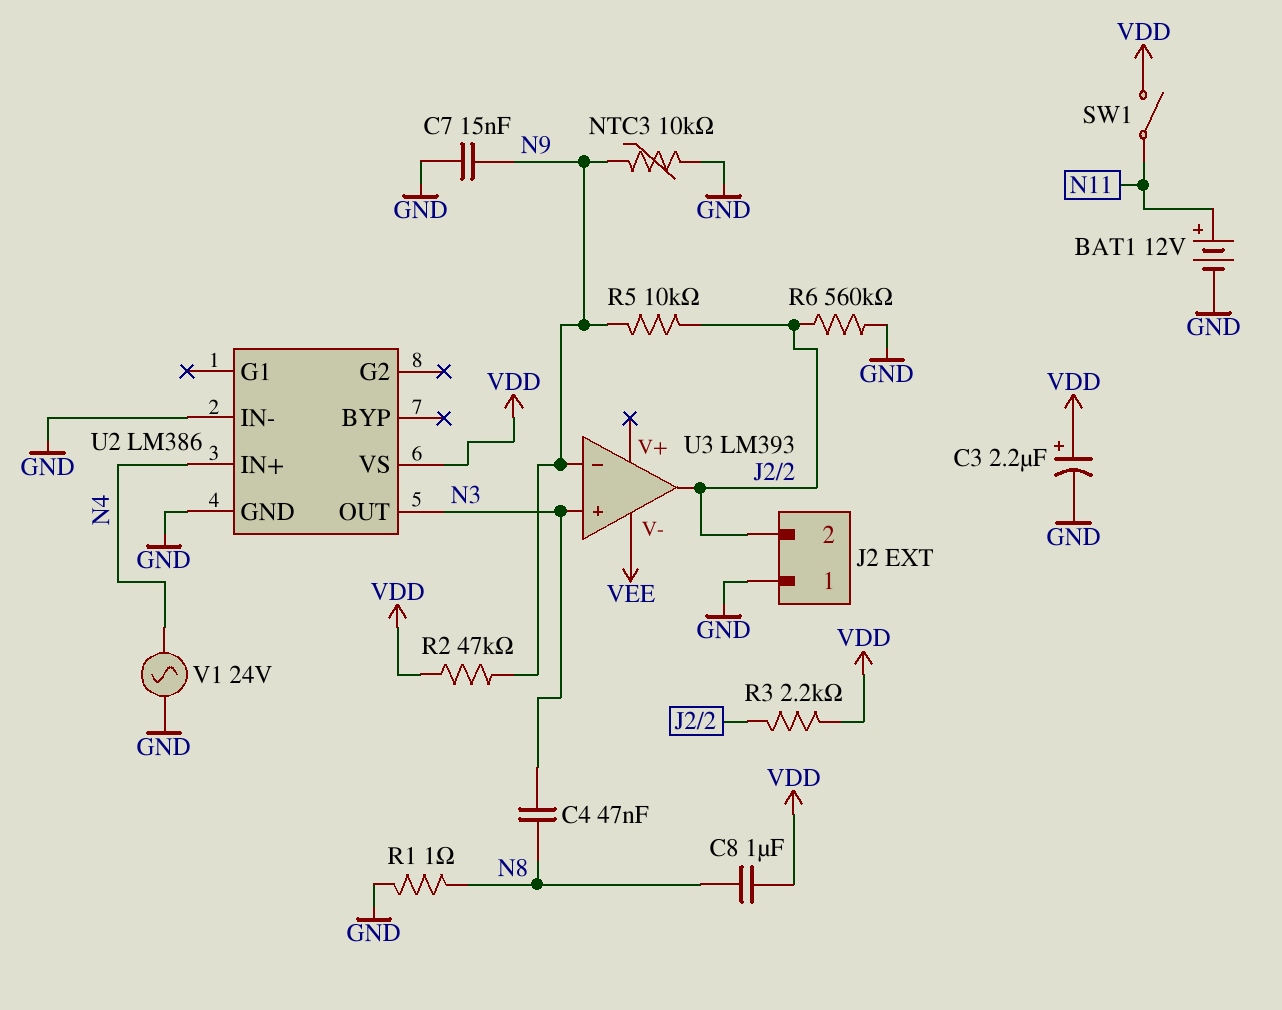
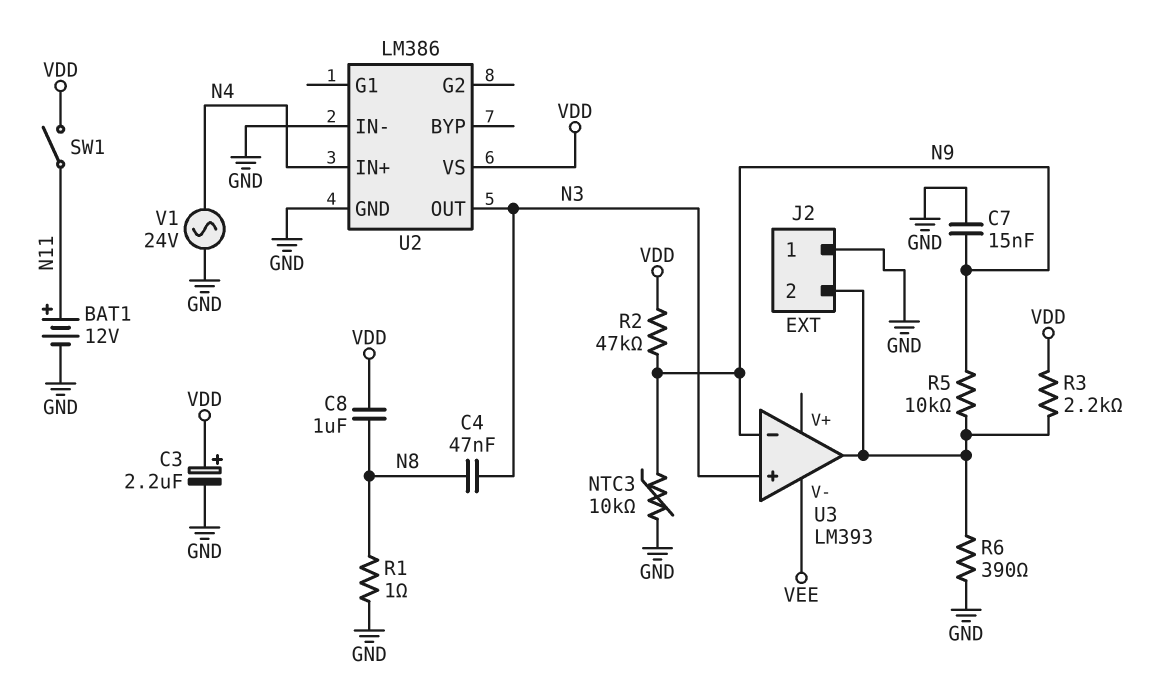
R6: 560k (GND, J2/2) -> 390 (GND, J2/2)

